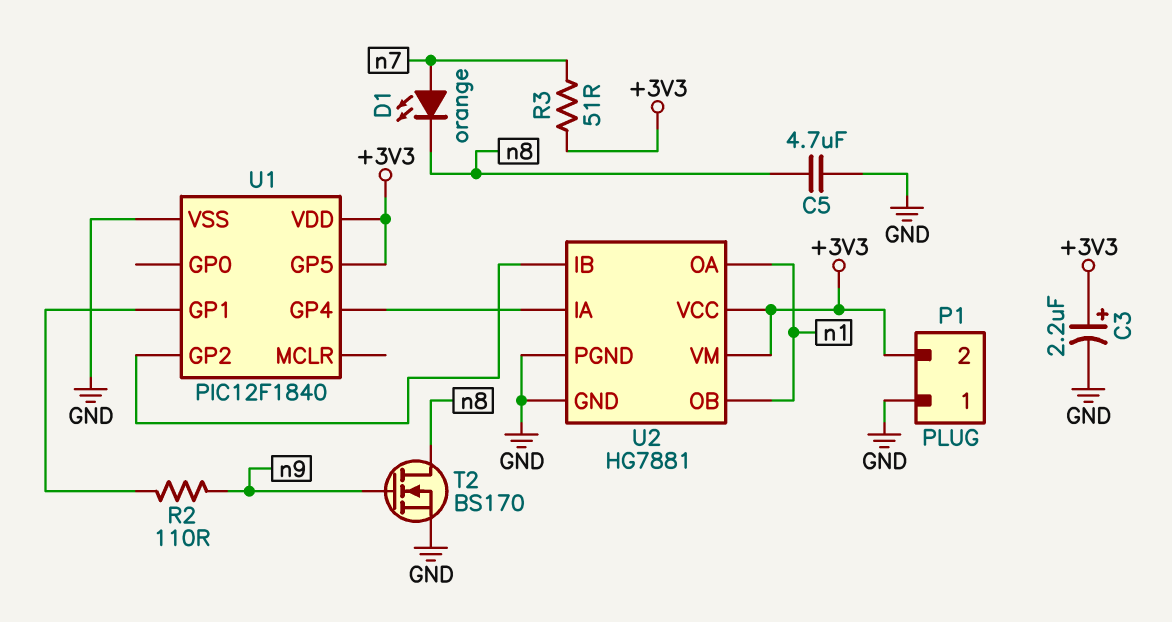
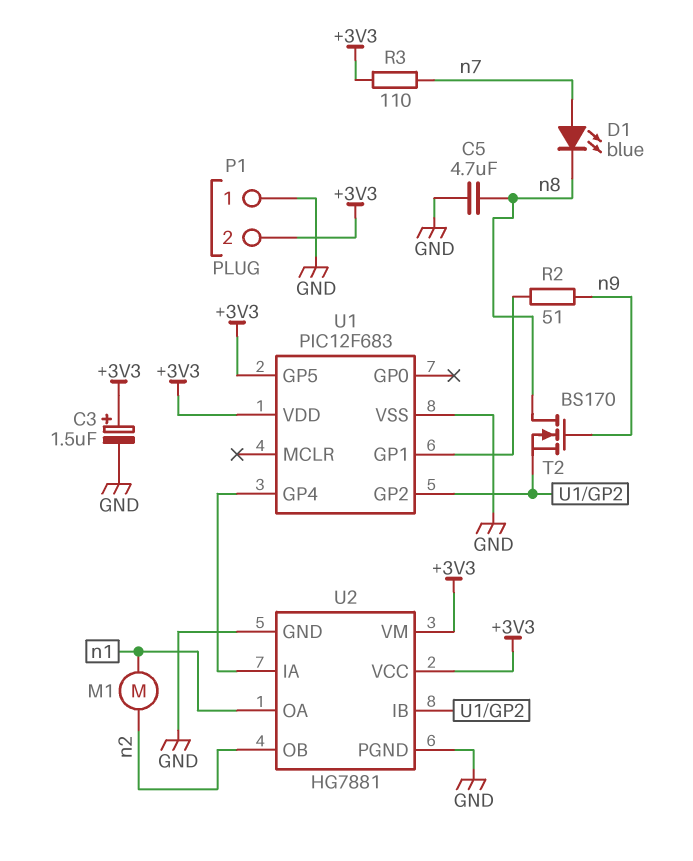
C3: 2.2uF (plus +3V3, minus GND) -> 1.5uF (plus +3V3, minus GND)
D1: LED orange (A n7, K n8) -> LED blue (A n7, K n8)
M1: none -> motor (n1, n2)
R2: 110 (U1/GP1, n9) -> 51 (U1/GP1, n9)
R3: 51 (+3V3, n7) -> 110 (+3V3, n7)
T2: NMOS BS170 (G n9, D n8, S GND) -> NMOS BS170 (G n9, D n8, S U1/GP2)
U1: PIC12F1840 -> PIC12F683
U2 pin OB: n1 -> n2

